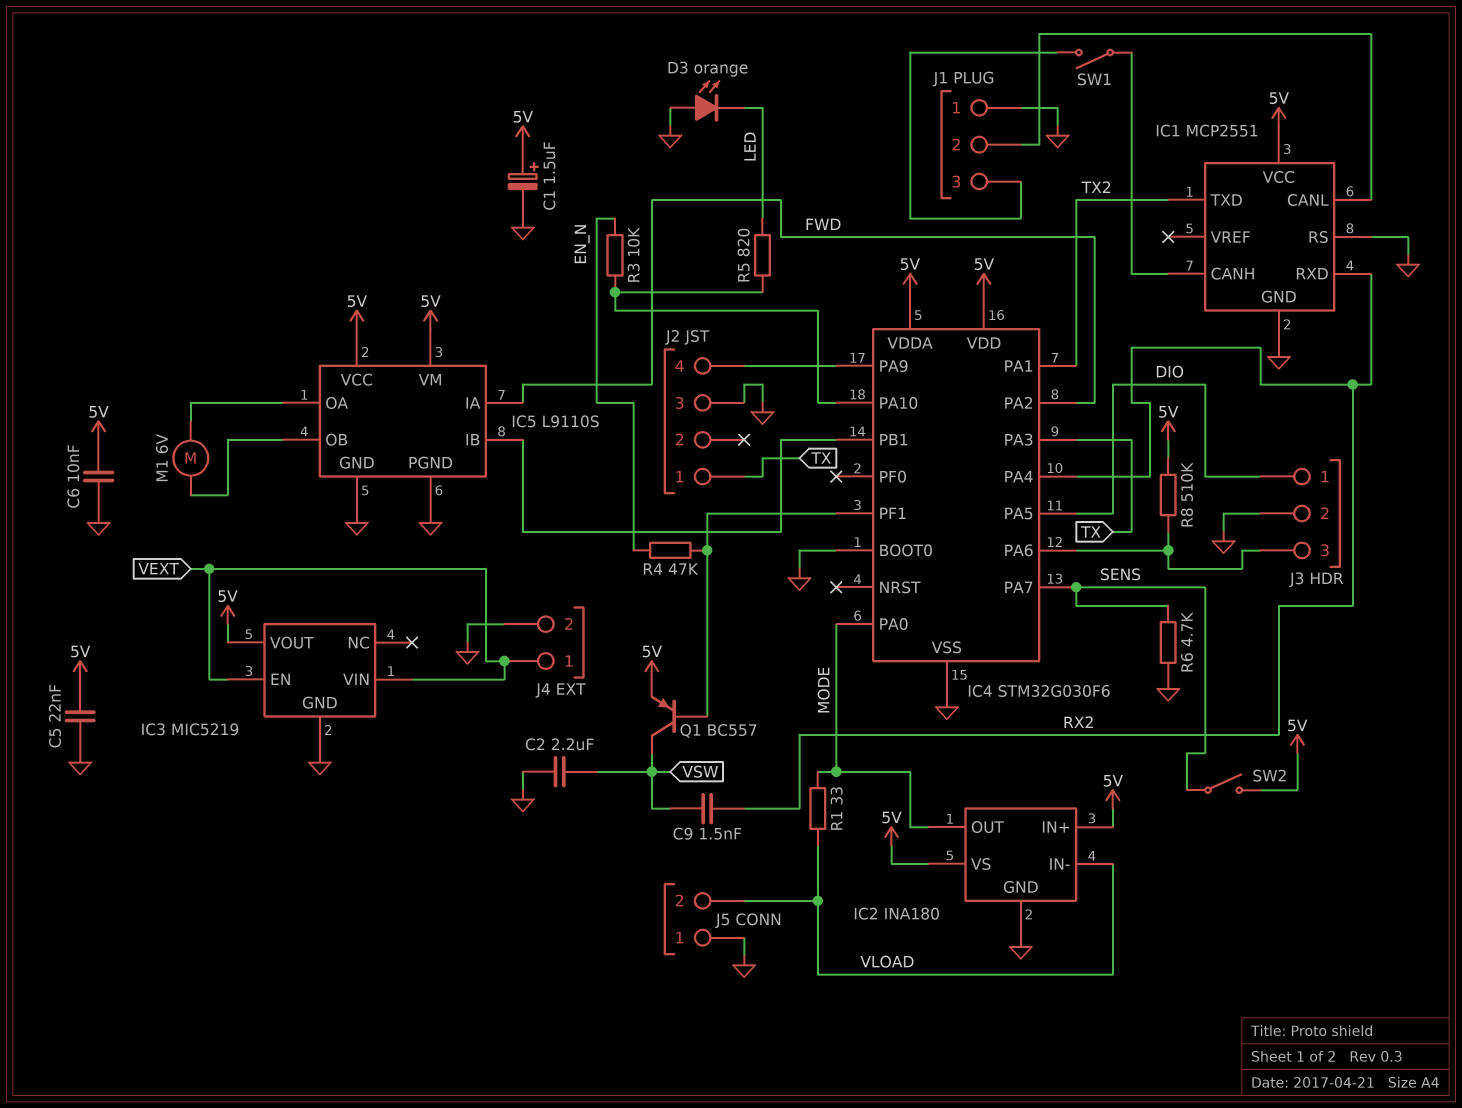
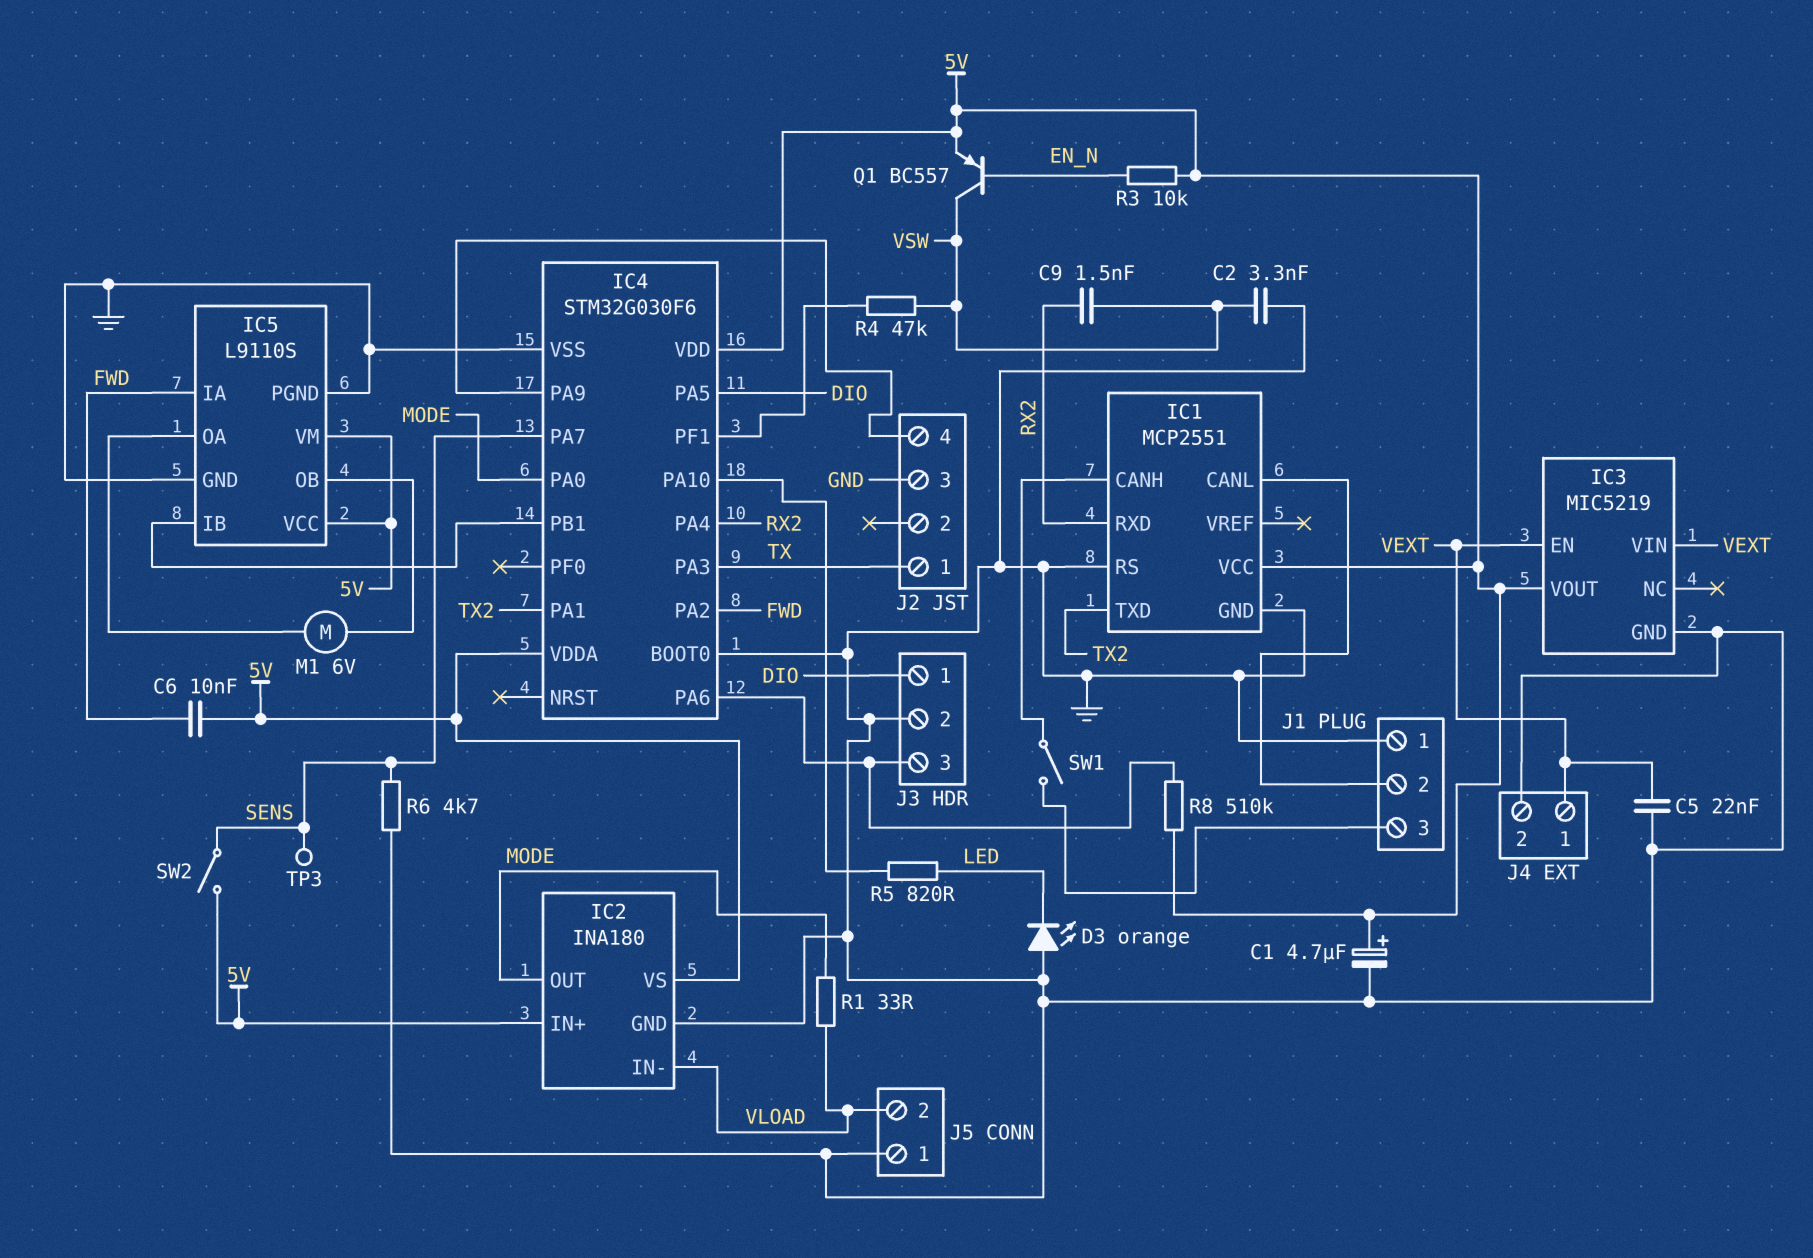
C1: 1.5uF (plus 5V, minus GND) -> 4.7uF (plus 5V, minus GND)
C2: 2.2uF (GND, VSW) -> 3.3nF (GND, VSW)
C5: 22nF (5V, GND) -> 22nF (GND, VEXT)
C6: 10nF (5V, GND) -> 10nF (5V, FWD)
Q1: PNP BC557 (B IC4/PF1, C VSW, E 5V) -> PNP BC557 (B EN_N, C VSW, E 5V)
R3: 10k (EN_N, IC4/PA10) -> 10k (5V, EN_N)
R4: 47k (EN_N, IC4/PF1) -> 47k (IC4/PF1, VSW)
TP3: none -> test point (SENS)

